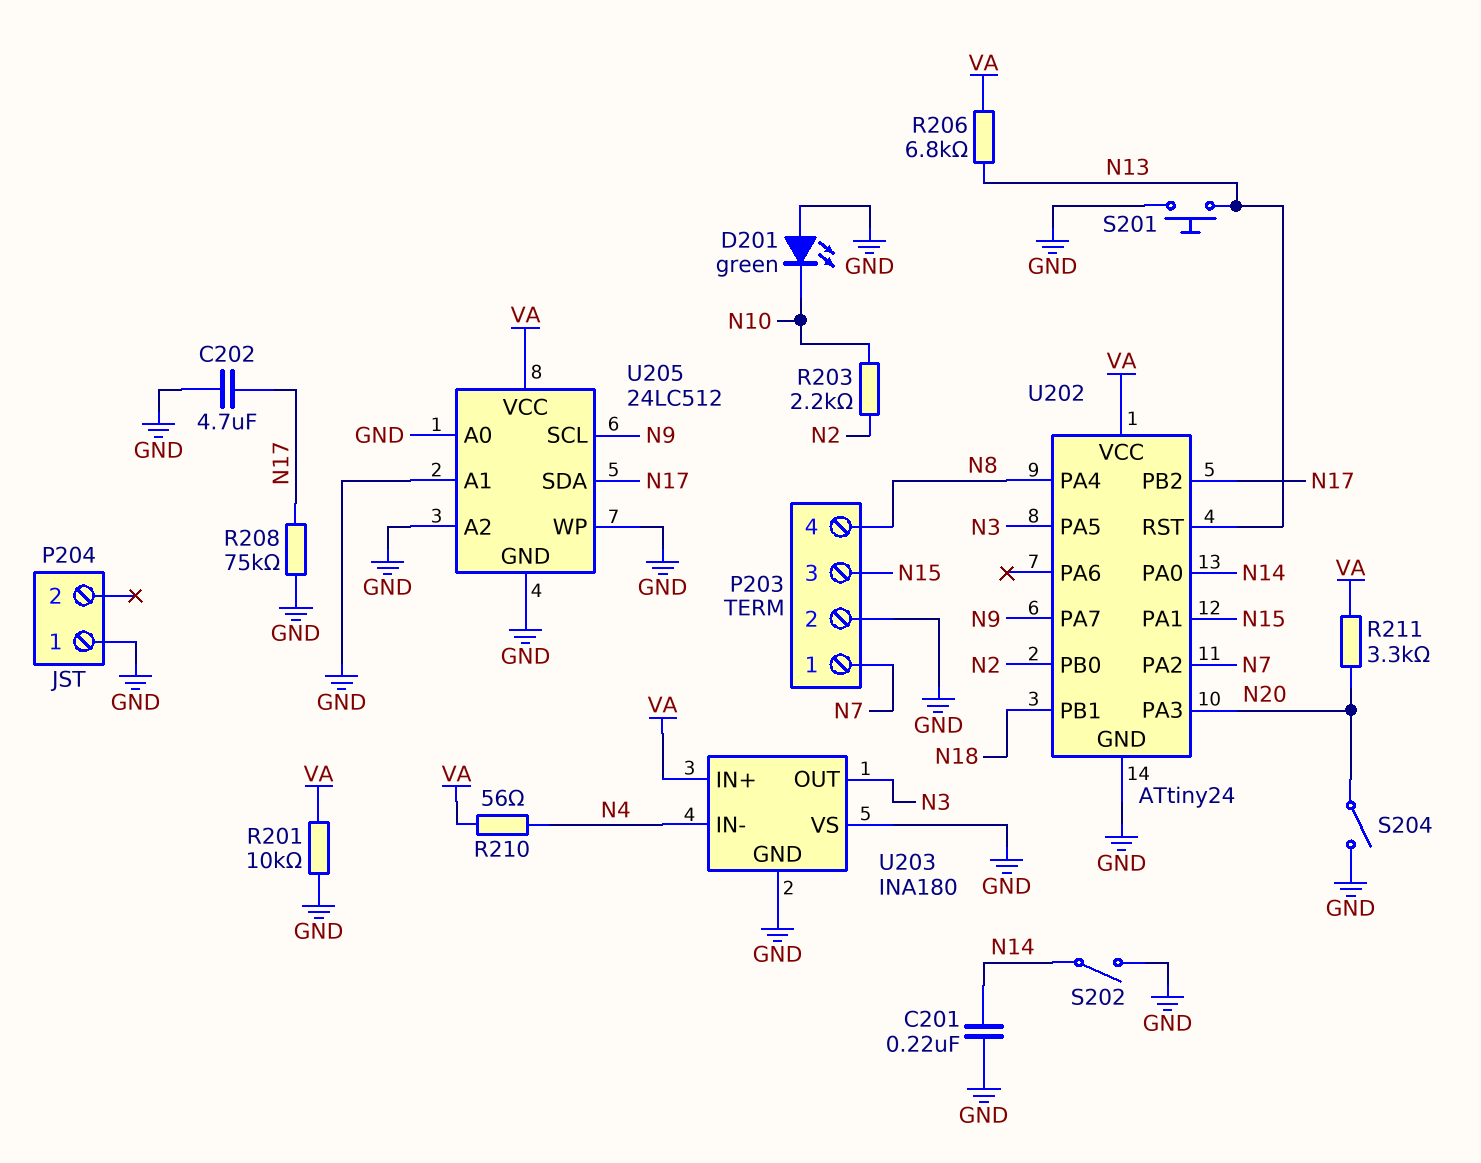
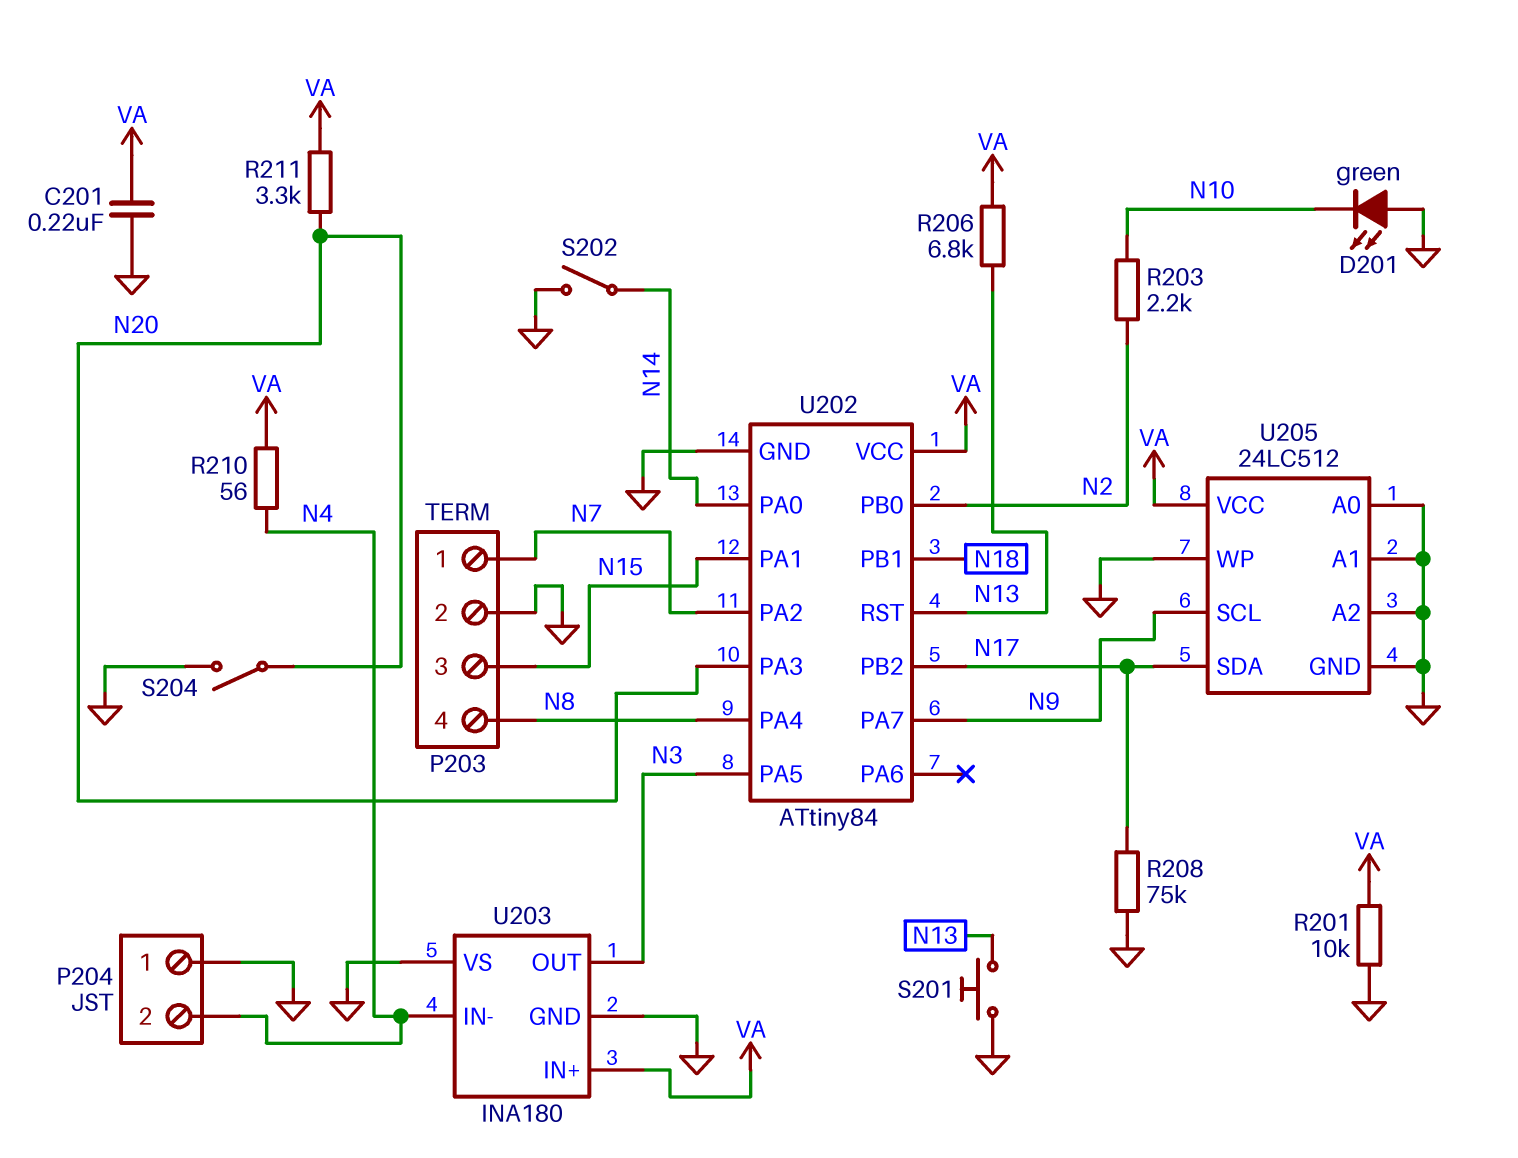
C201: 220nF (GND, N14) -> 220nF (GND, VA)
C202: 4.7uF (GND, N17) -> none
P204 pin 2: none -> N4
U202: ATtiny24 -> ATtiny84

